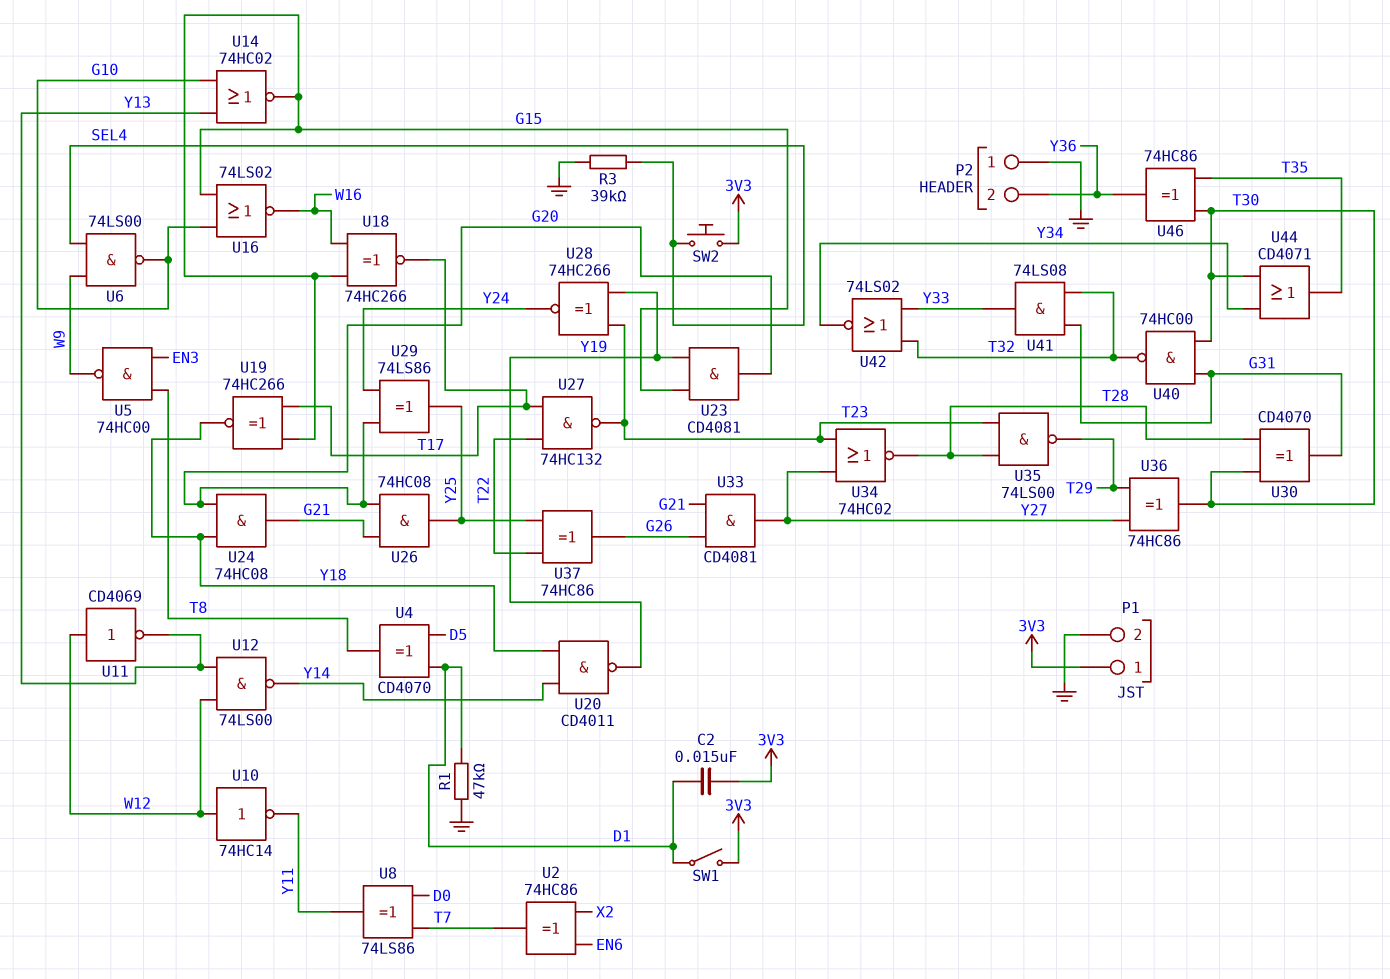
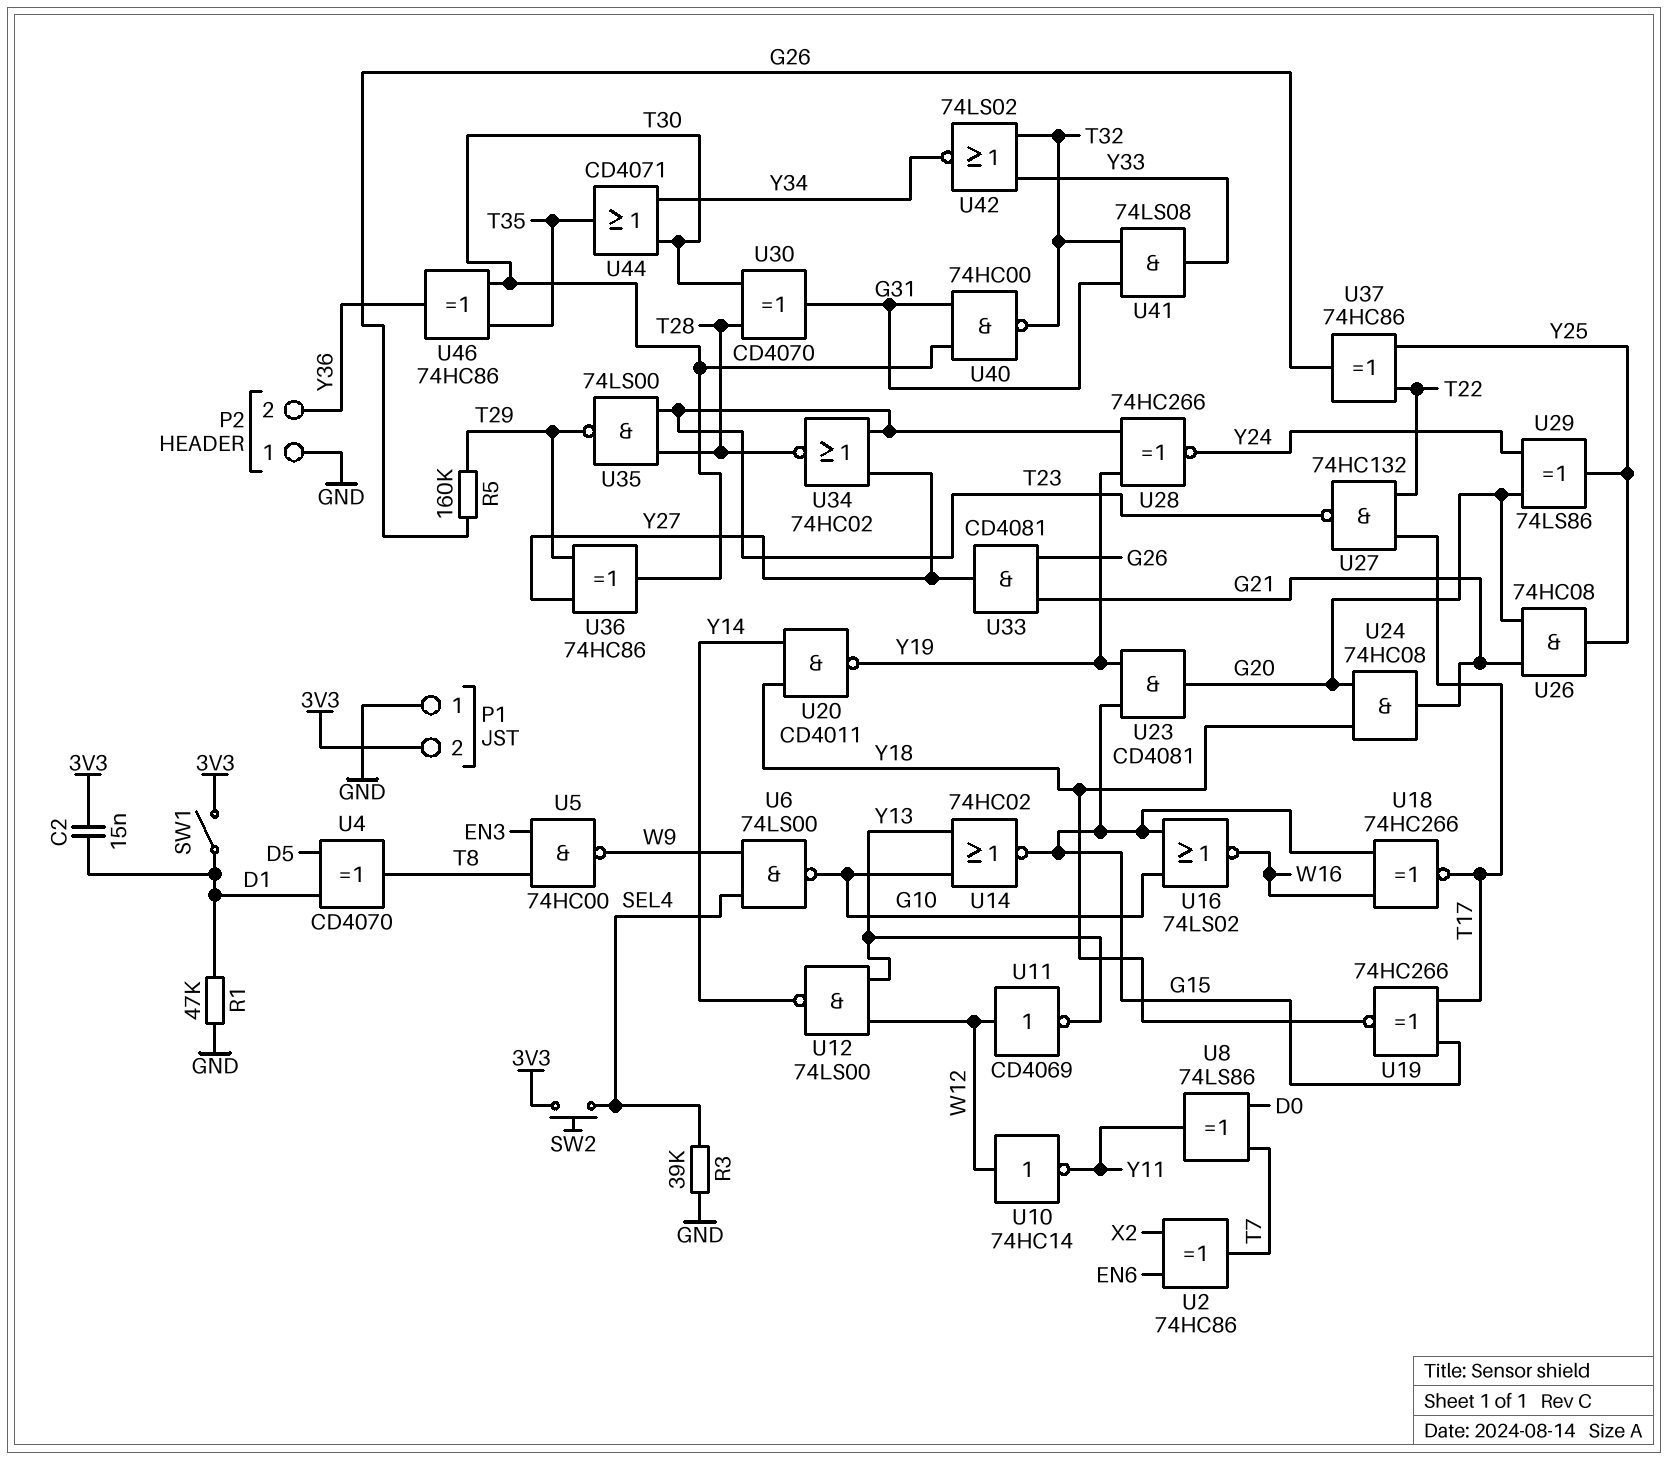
P1 pin 1: 3V3 -> GND
P1 pin 2: GND -> 3V3
R5: none -> 160k (G26, T29)

